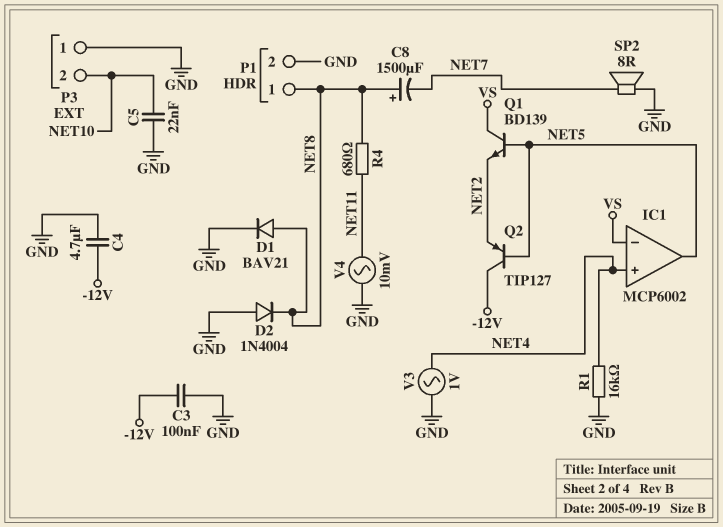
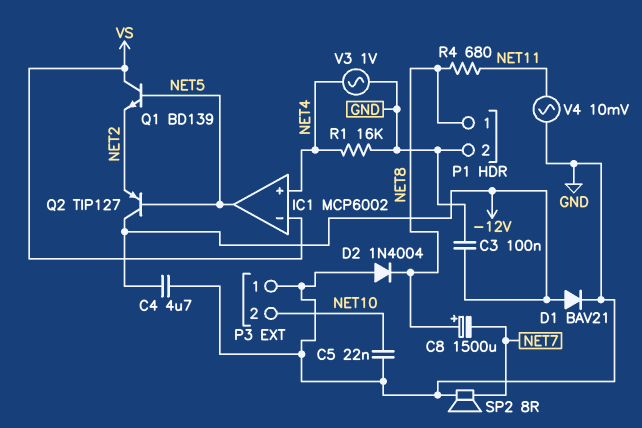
D1: diode BAV21 (A NET8, K GND) -> diode BAV21 (A -12V, K GND)

